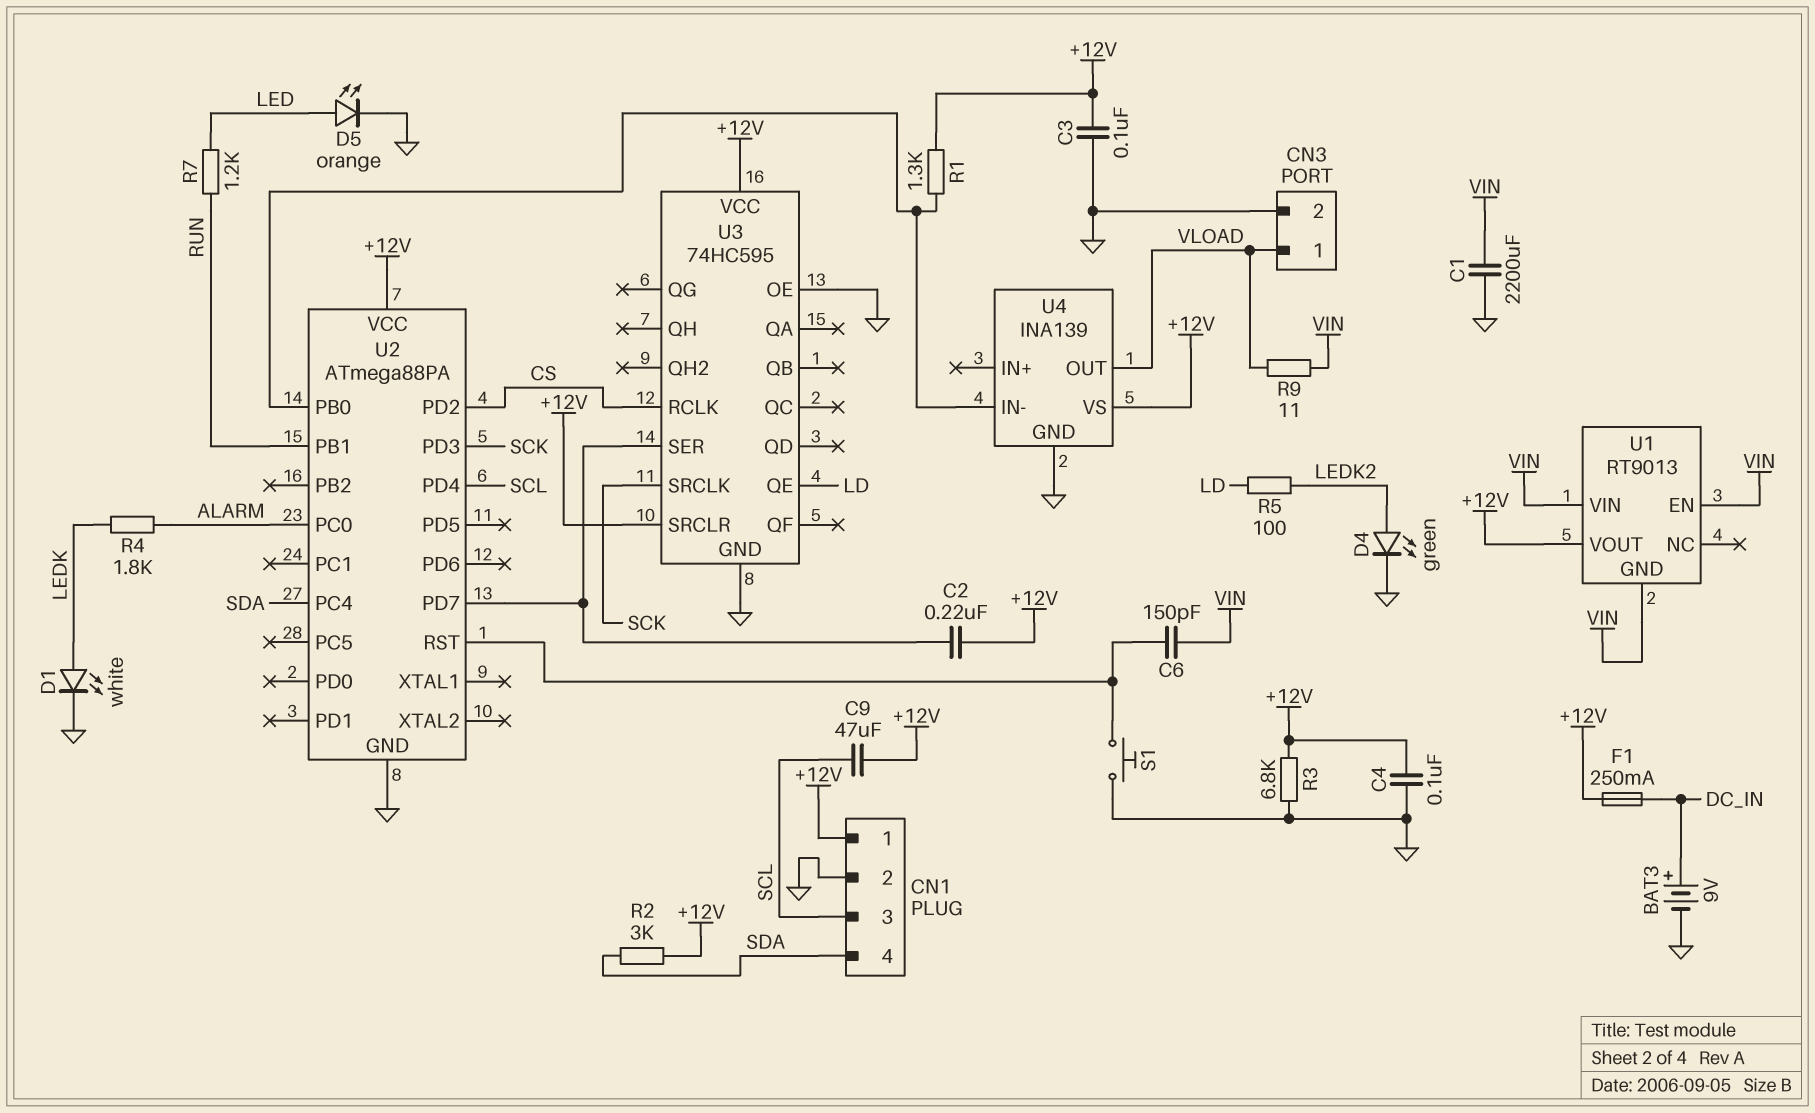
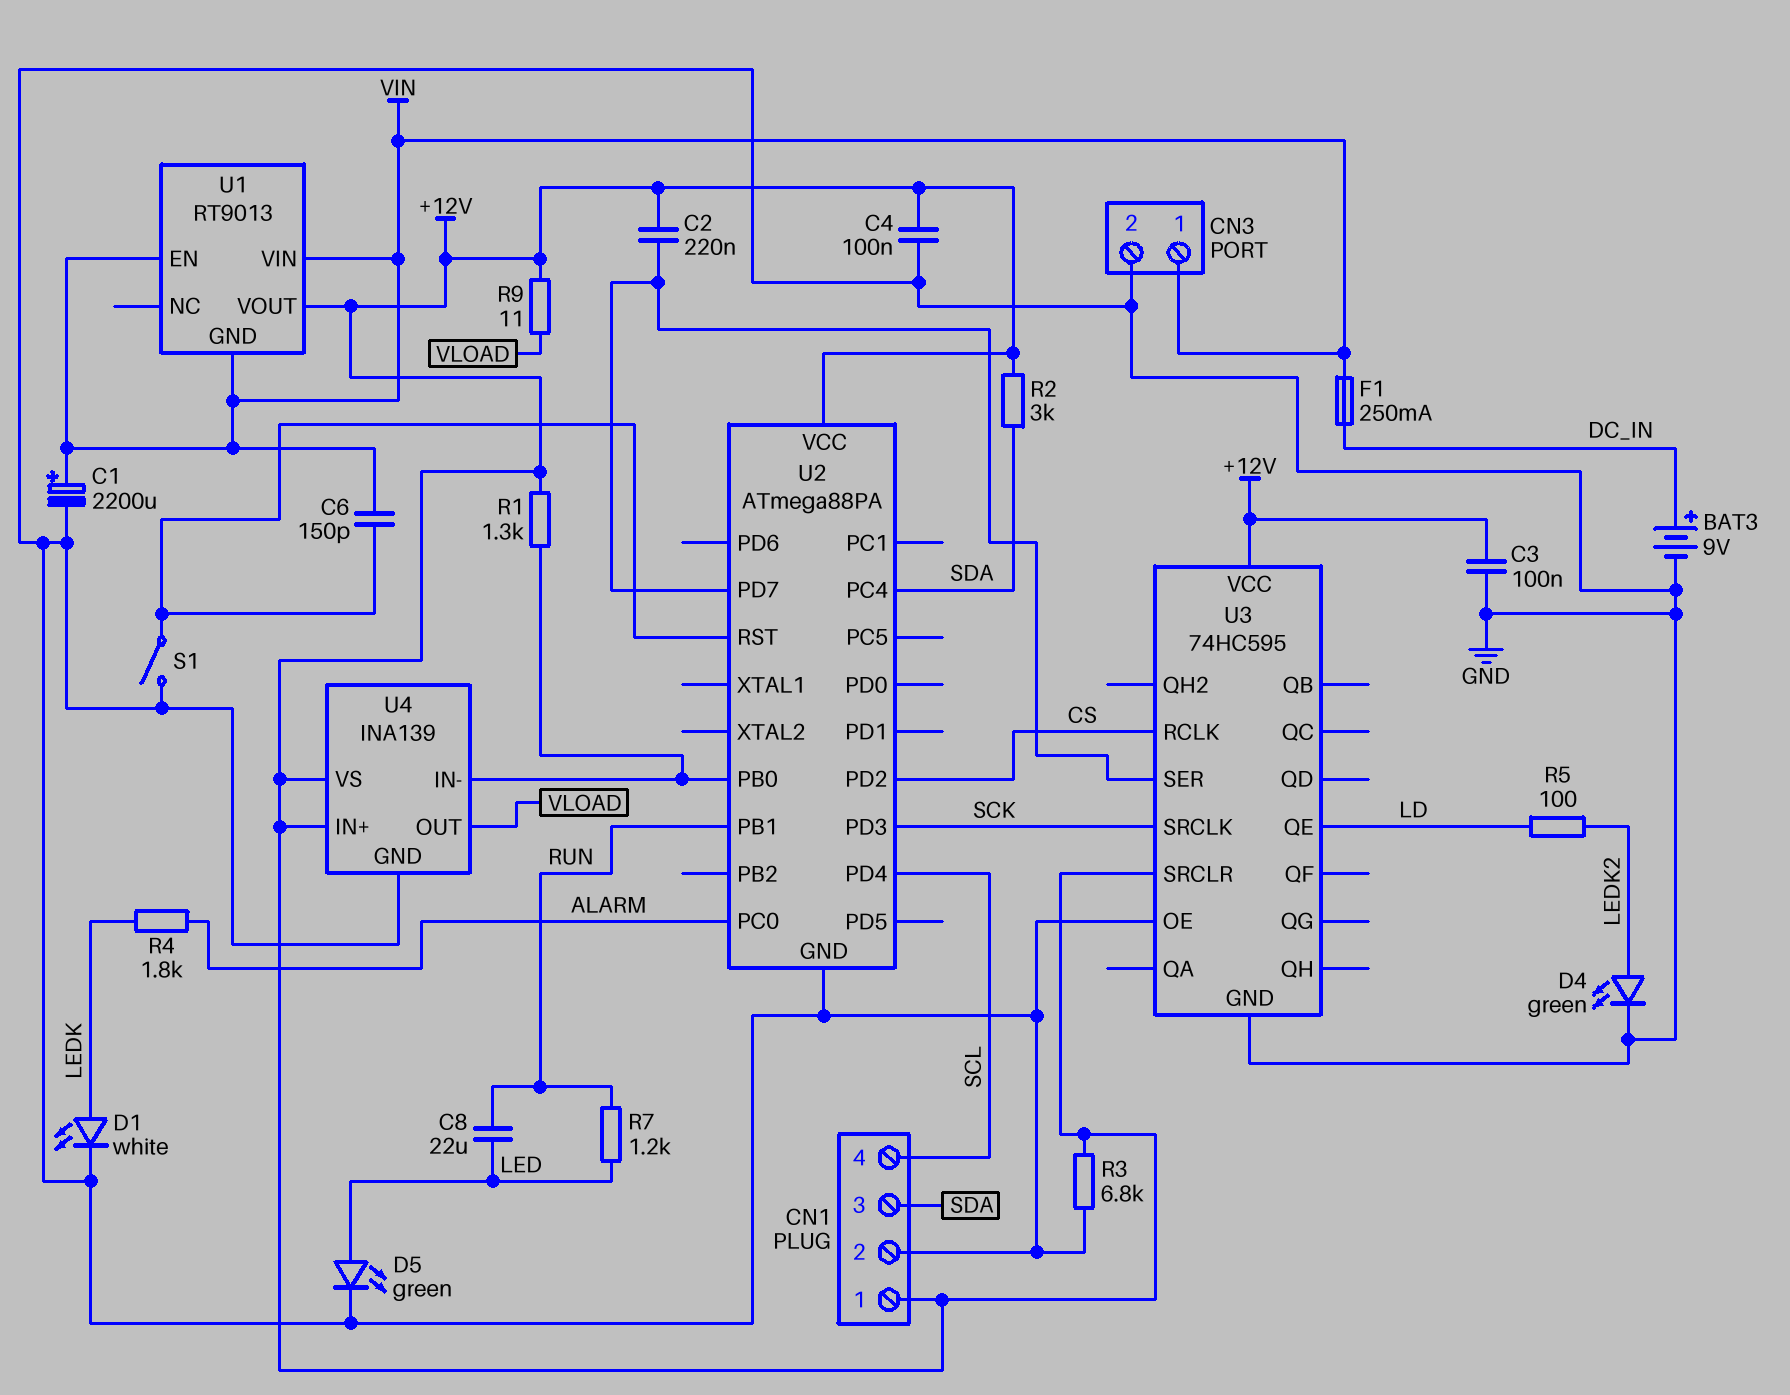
C1: 2200uF (GND, VIN) -> 2200uF (plus VIN, minus GND)
C8: none -> 22uF (LED, RUN)
C9: 47uF (+12V, SCL) -> none
CN1 pin 3: SCL -> SDA
CN1 pin 4: SDA -> SCL
CN3 pin 1: VLOAD -> VIN
D5: LED orange (A LED, K GND) -> LED green (A LED, K GND)
F1: 250mA (+12V, DC_IN) -> 250mA (DC_IN, VIN)
R9: 11 (VIN, VLOAD) -> 11 (+12V, VLOAD)
S1: button (GND, U2/RST) -> switch (GND, U2/RST)
U4 pin IN+: none -> +12V

